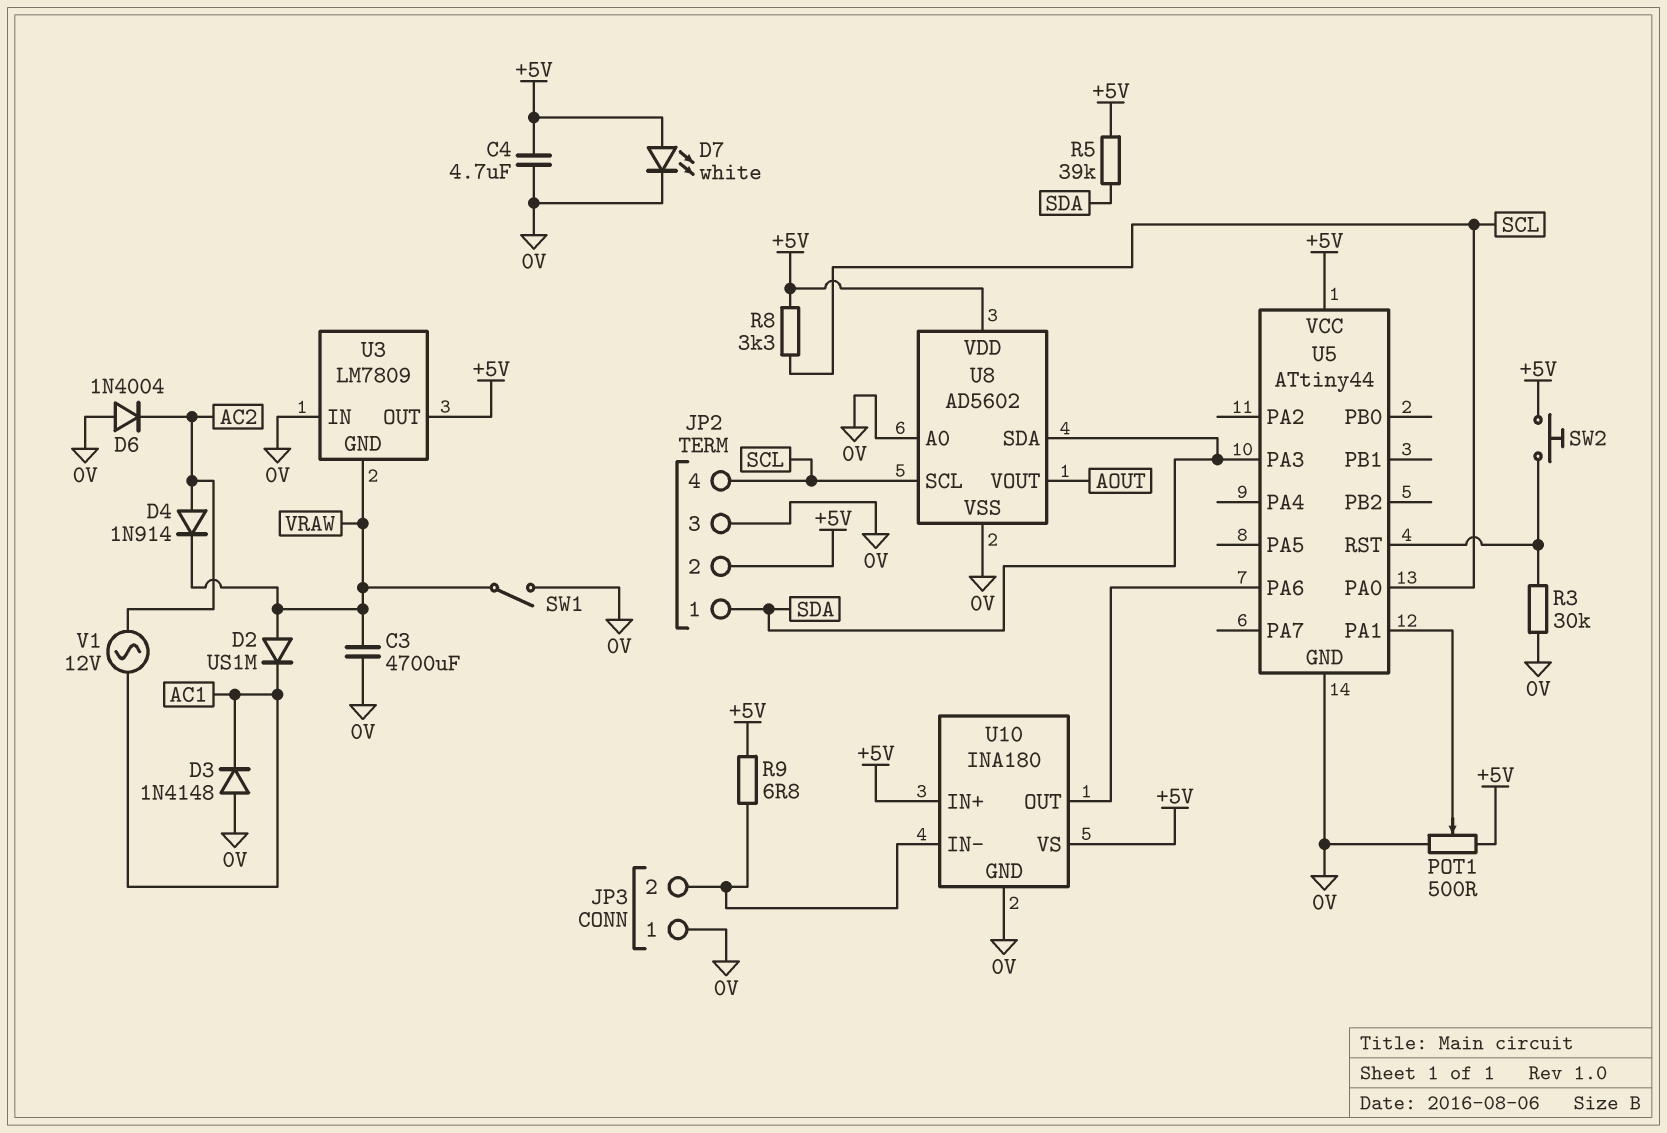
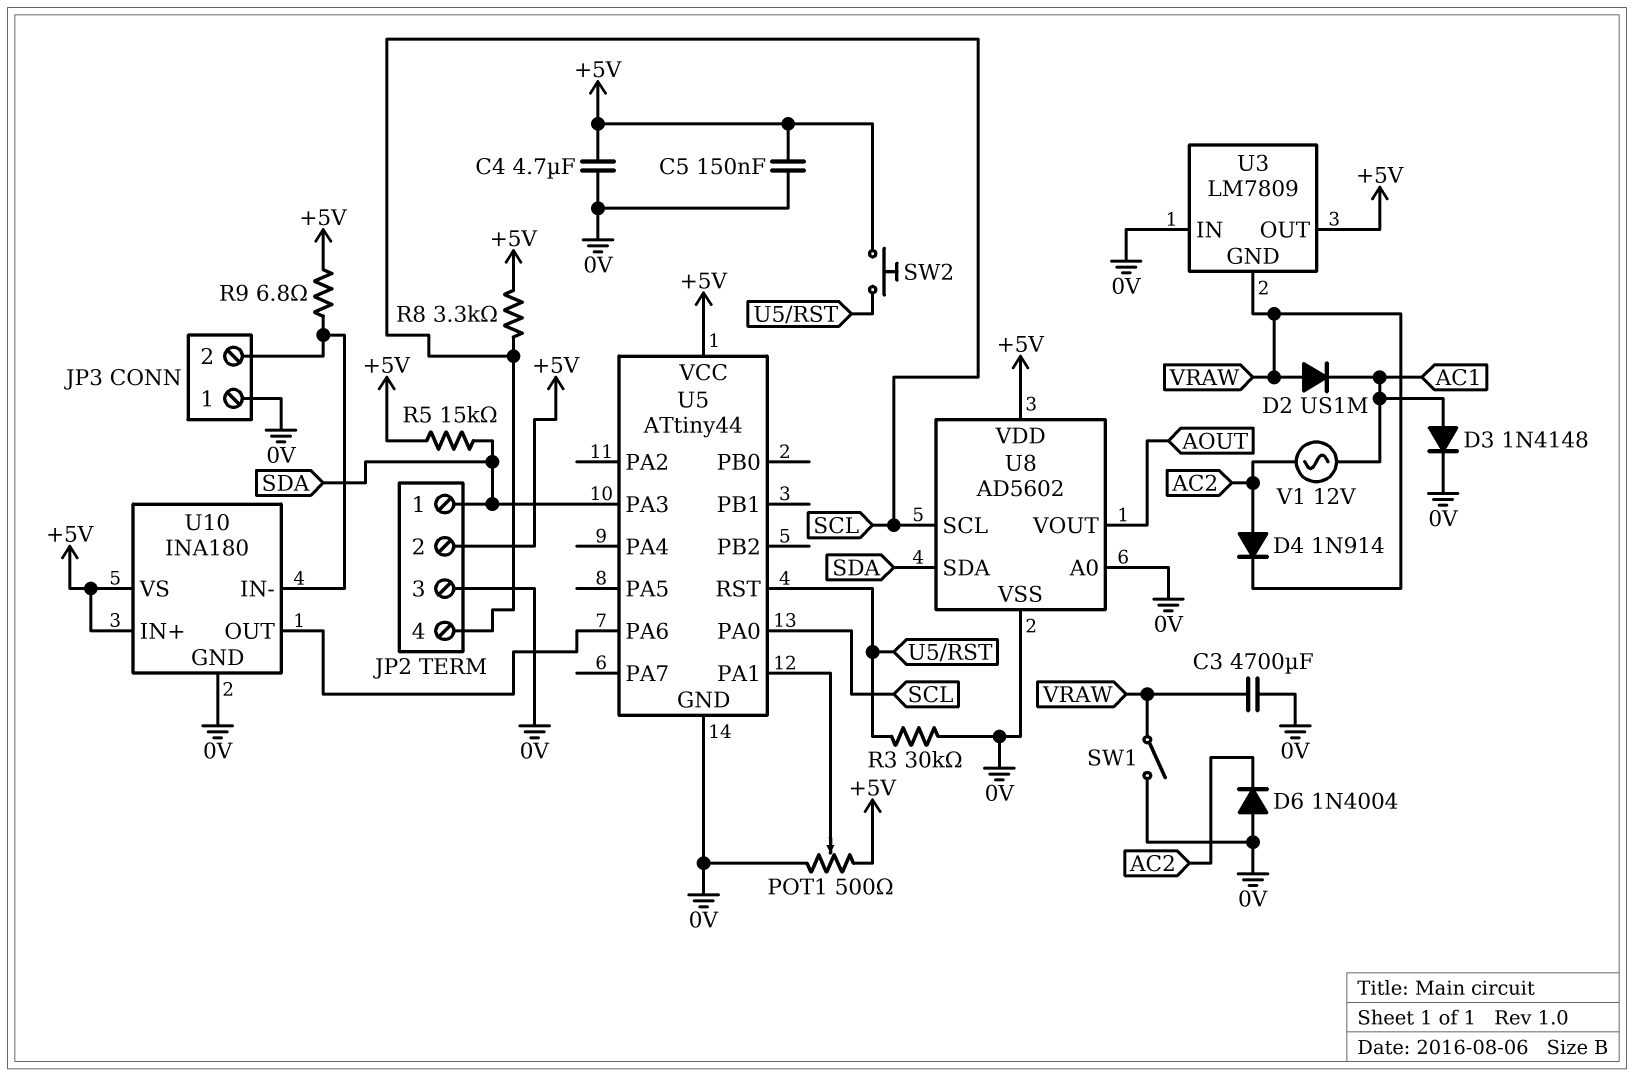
C5: none -> 150nF (+5V, 0V)
D3: diode 1N4148 (A 0V, K AC1) -> diode 1N4148 (A AC1, K 0V)
D7: LED white (A +5V, K 0V) -> none
R5: 39k (+5V, SDA) -> 15k (+5V, SDA)

